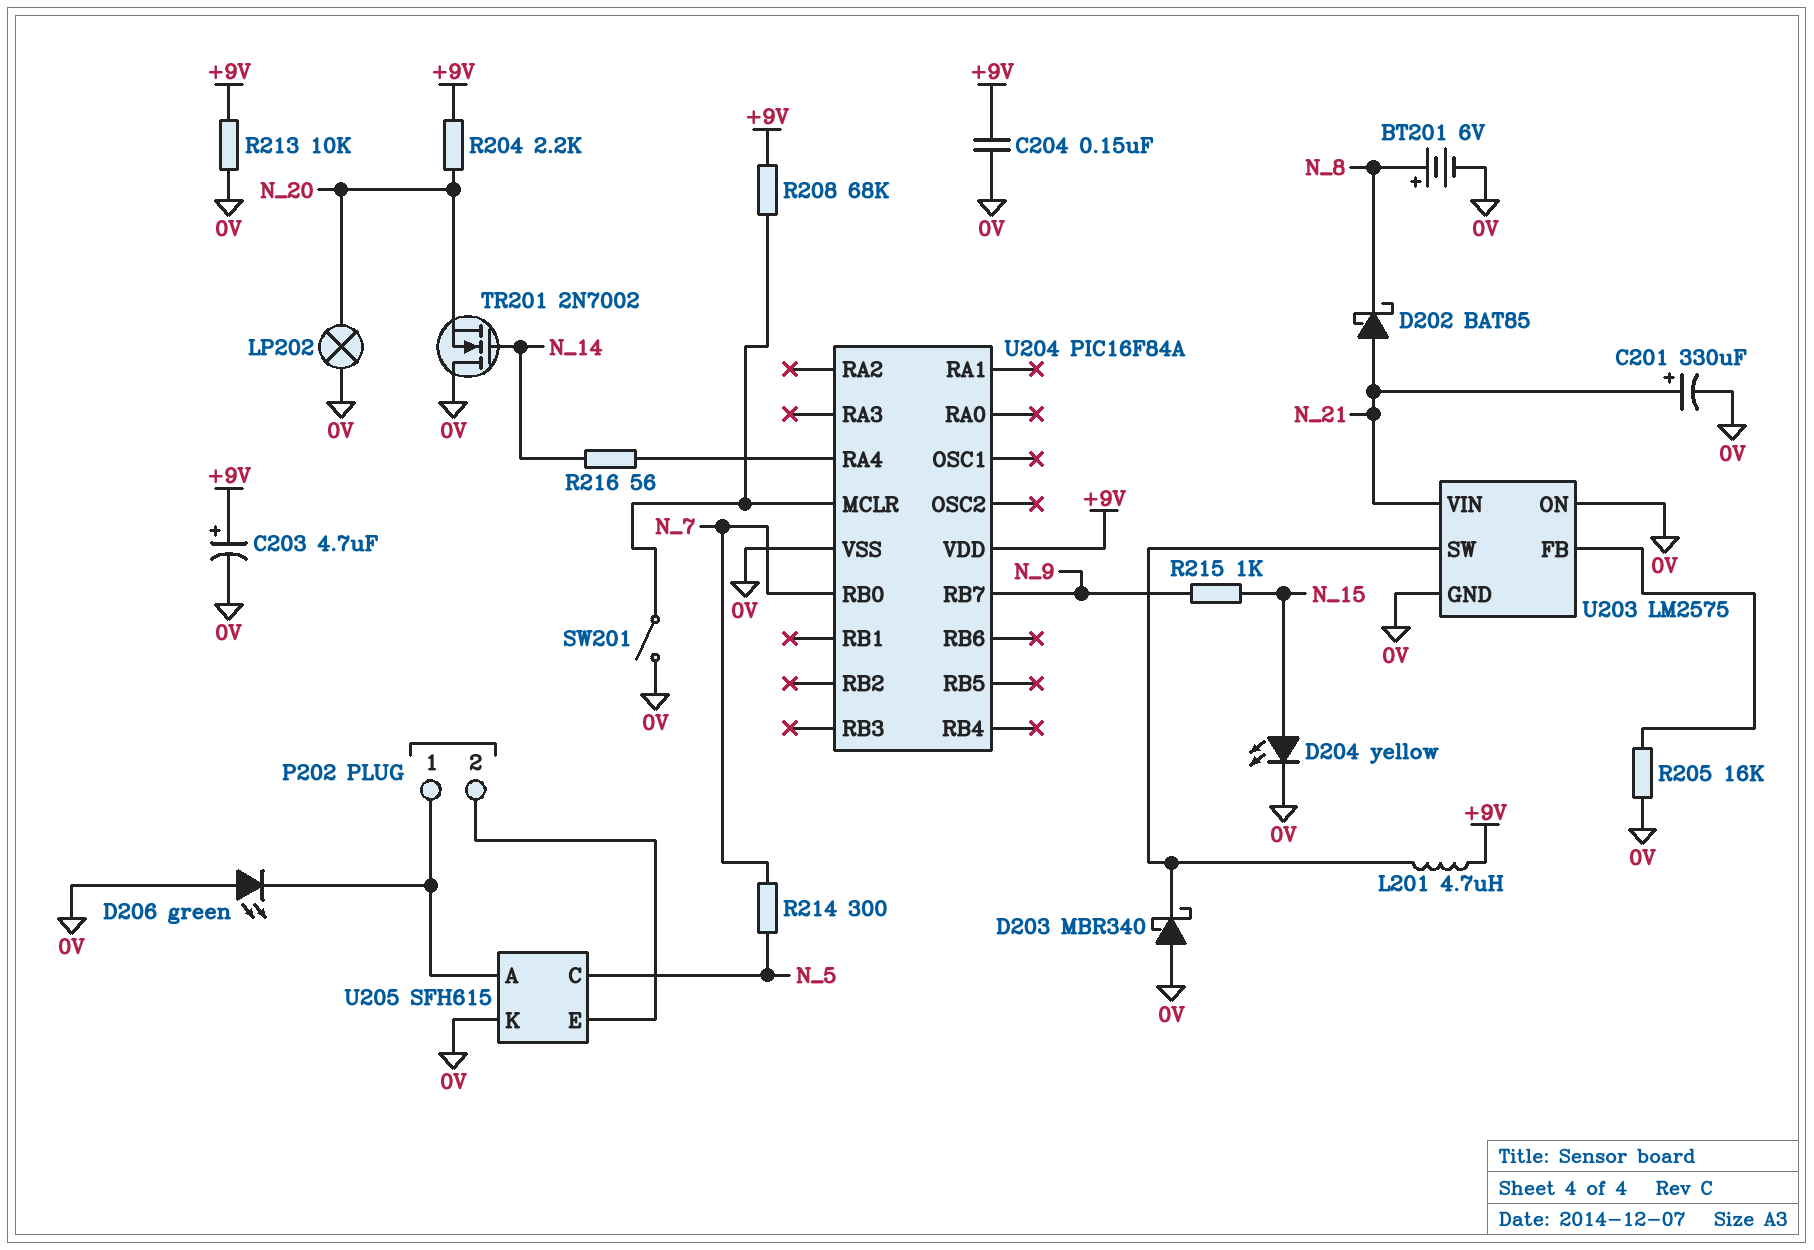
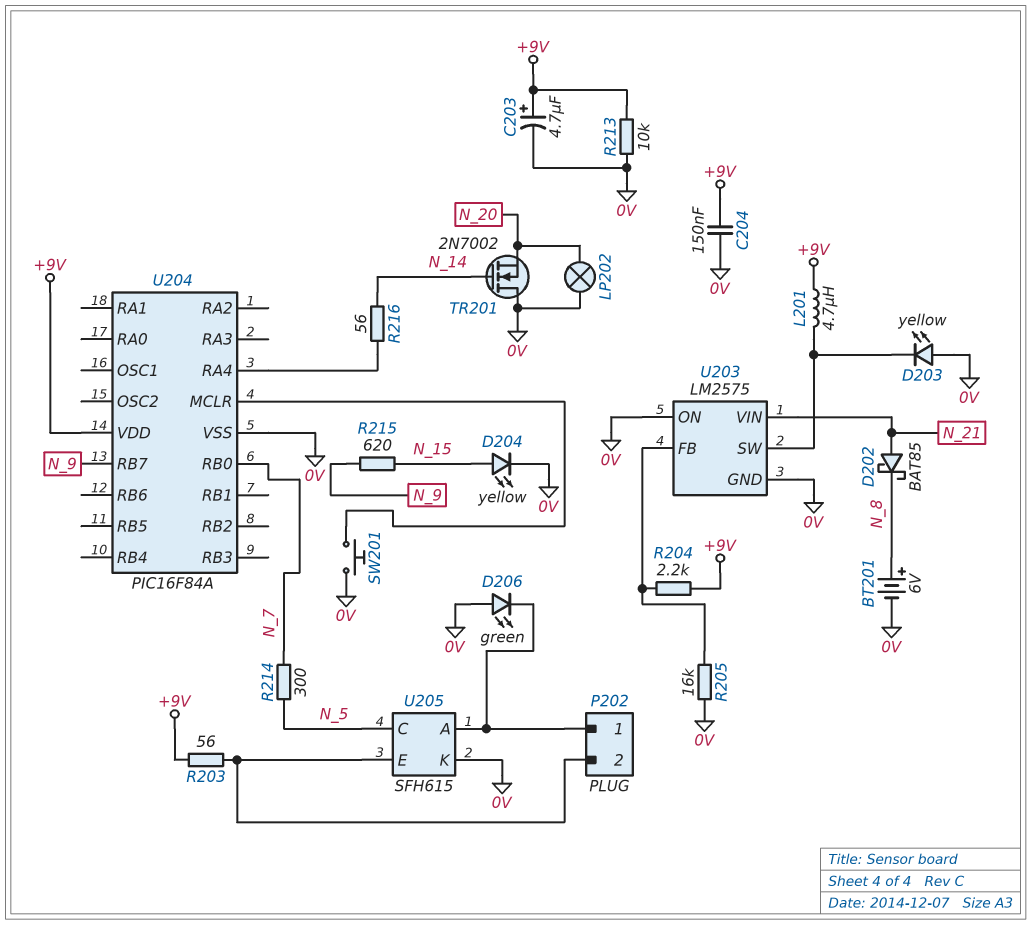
C201: 330uF (plus N_21, minus 0V) -> none
D203: schottky MBR340 (A 0V, K U203/SW) -> LED yellow (A 0V, K U203/SW)
R203: none -> 56 (+9V, P202/2)
R204: 2.2k (+9V, N_20) -> 2.2k (+9V, U203/FB)
R208: 68k (+9V, U204/MCLR) -> none
R215: 1k (N_9, N_15) -> 620 (N_9, N_15)
SW201: switch (0V, U204/MCLR) -> button (0V, U204/MCLR)

